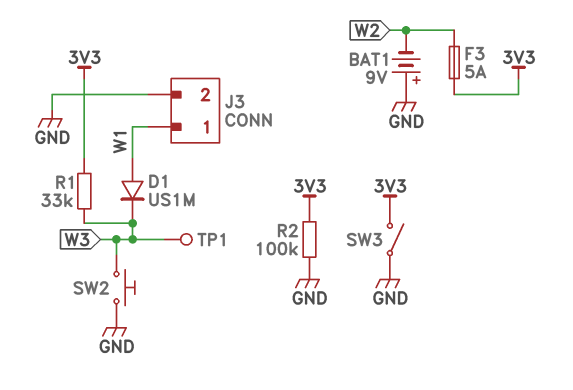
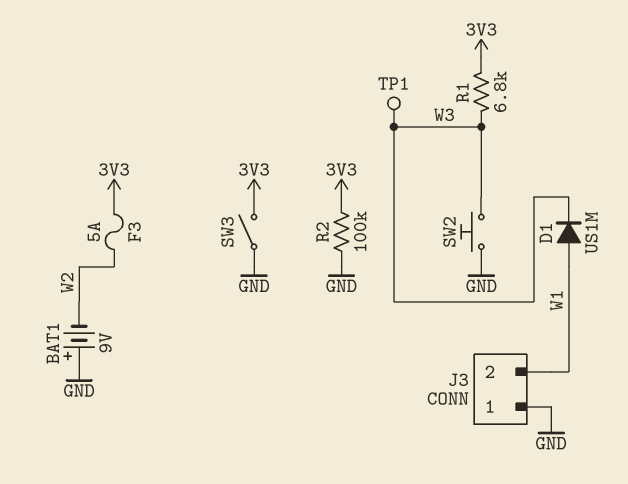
J3 pin 1: W1 -> GND
J3 pin 2: GND -> W1
R1: 33k (3V3, W3) -> 6.8k (3V3, W3)

